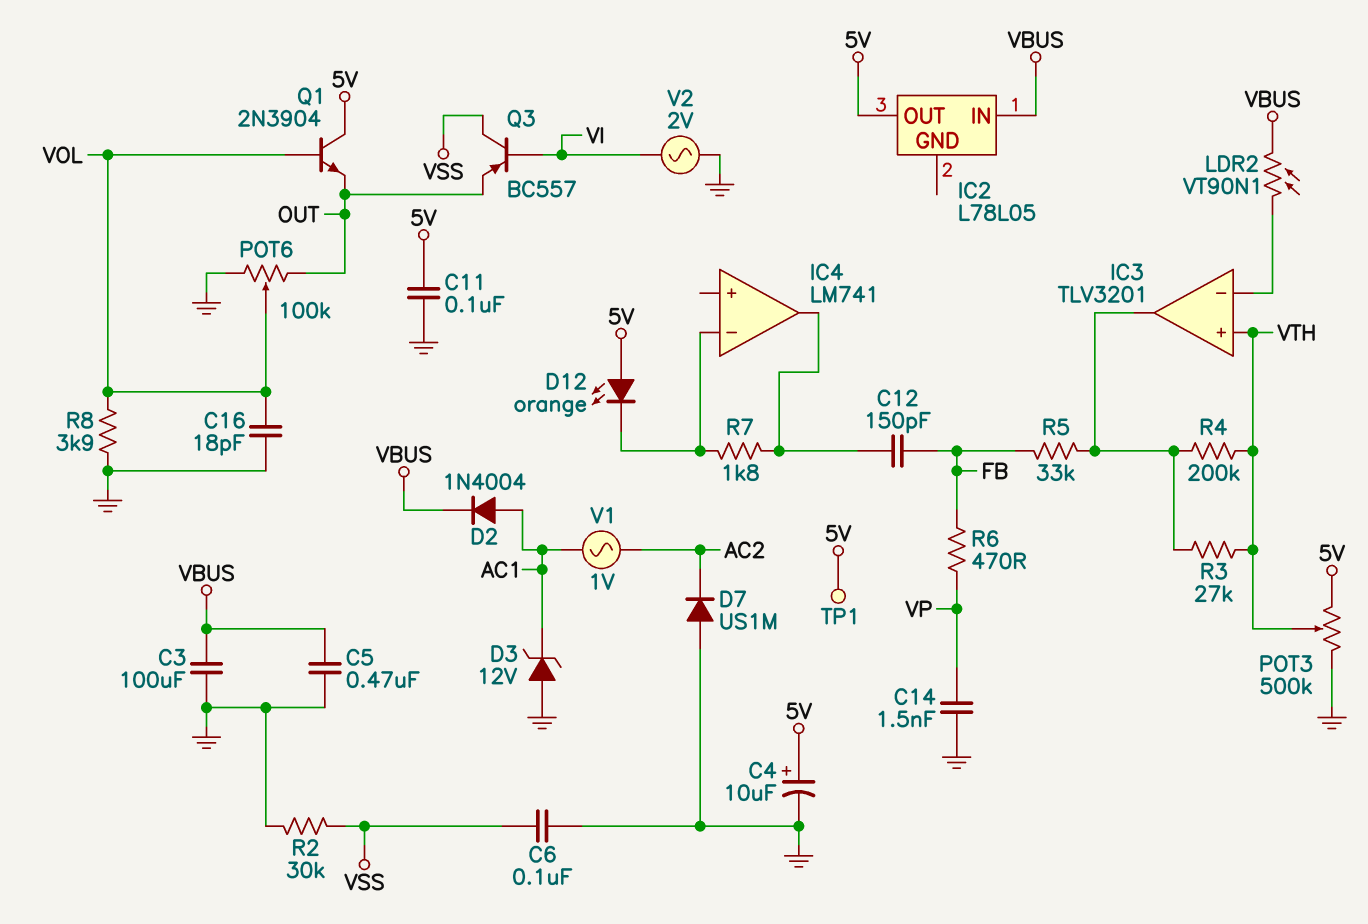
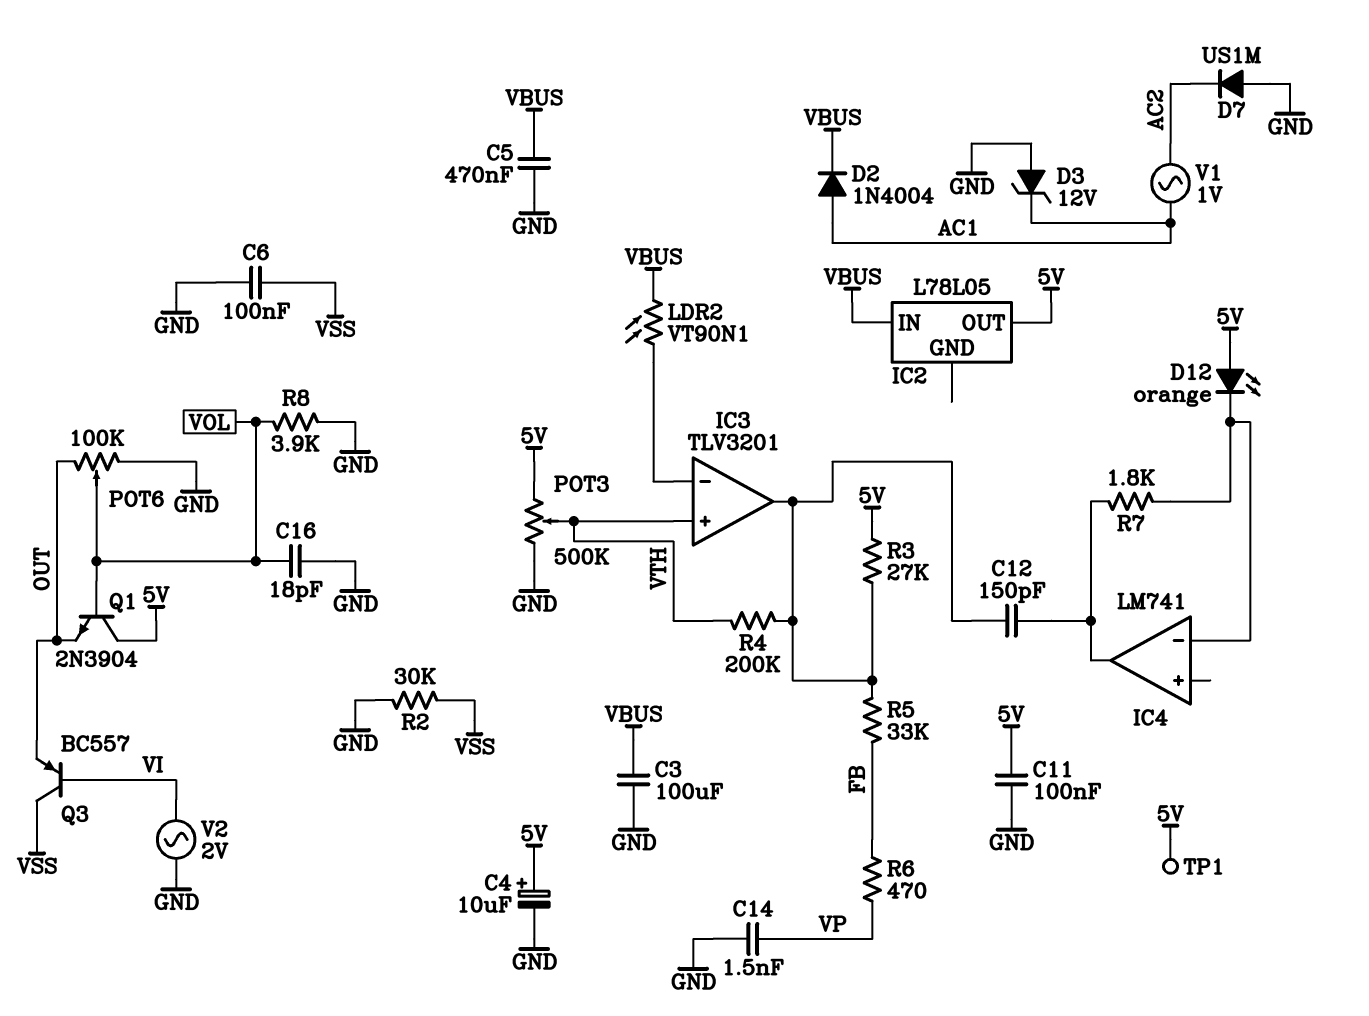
C12: 150pF (FB, IC4/out) -> 150pF (IC3/out, IC4/out)
R3: 27k (IC3/out, VTH) -> 27k (5V, IC3/out)

